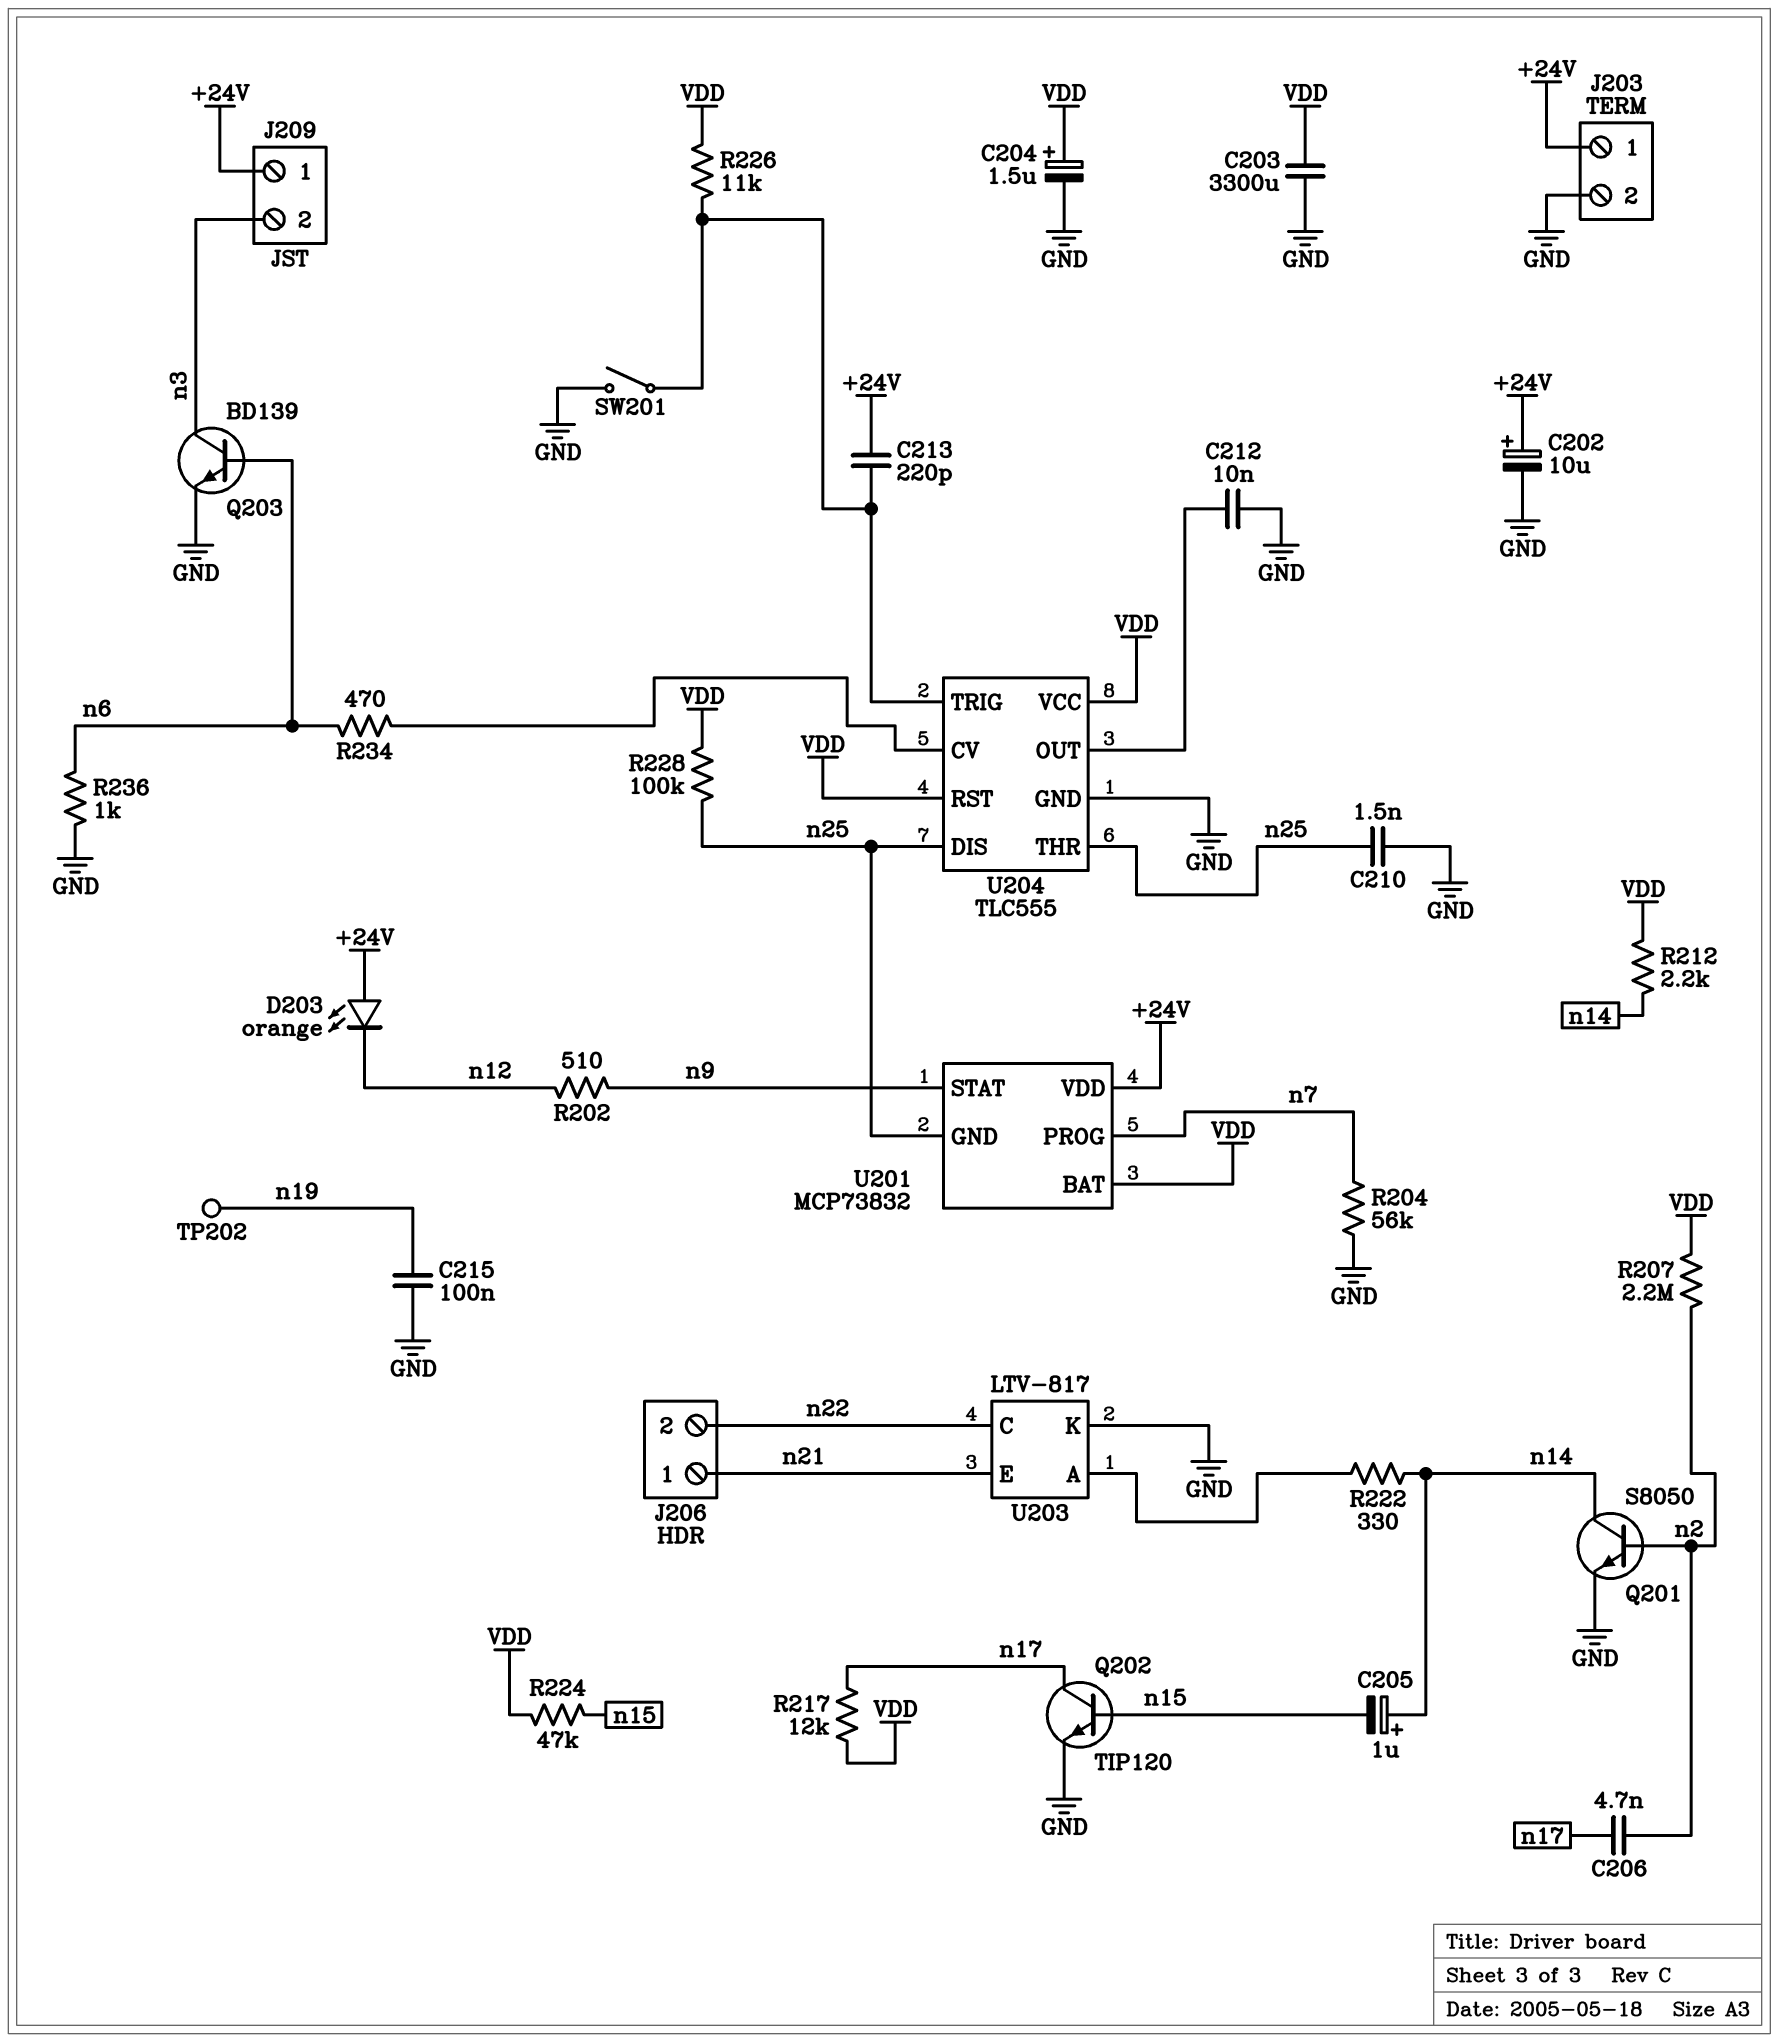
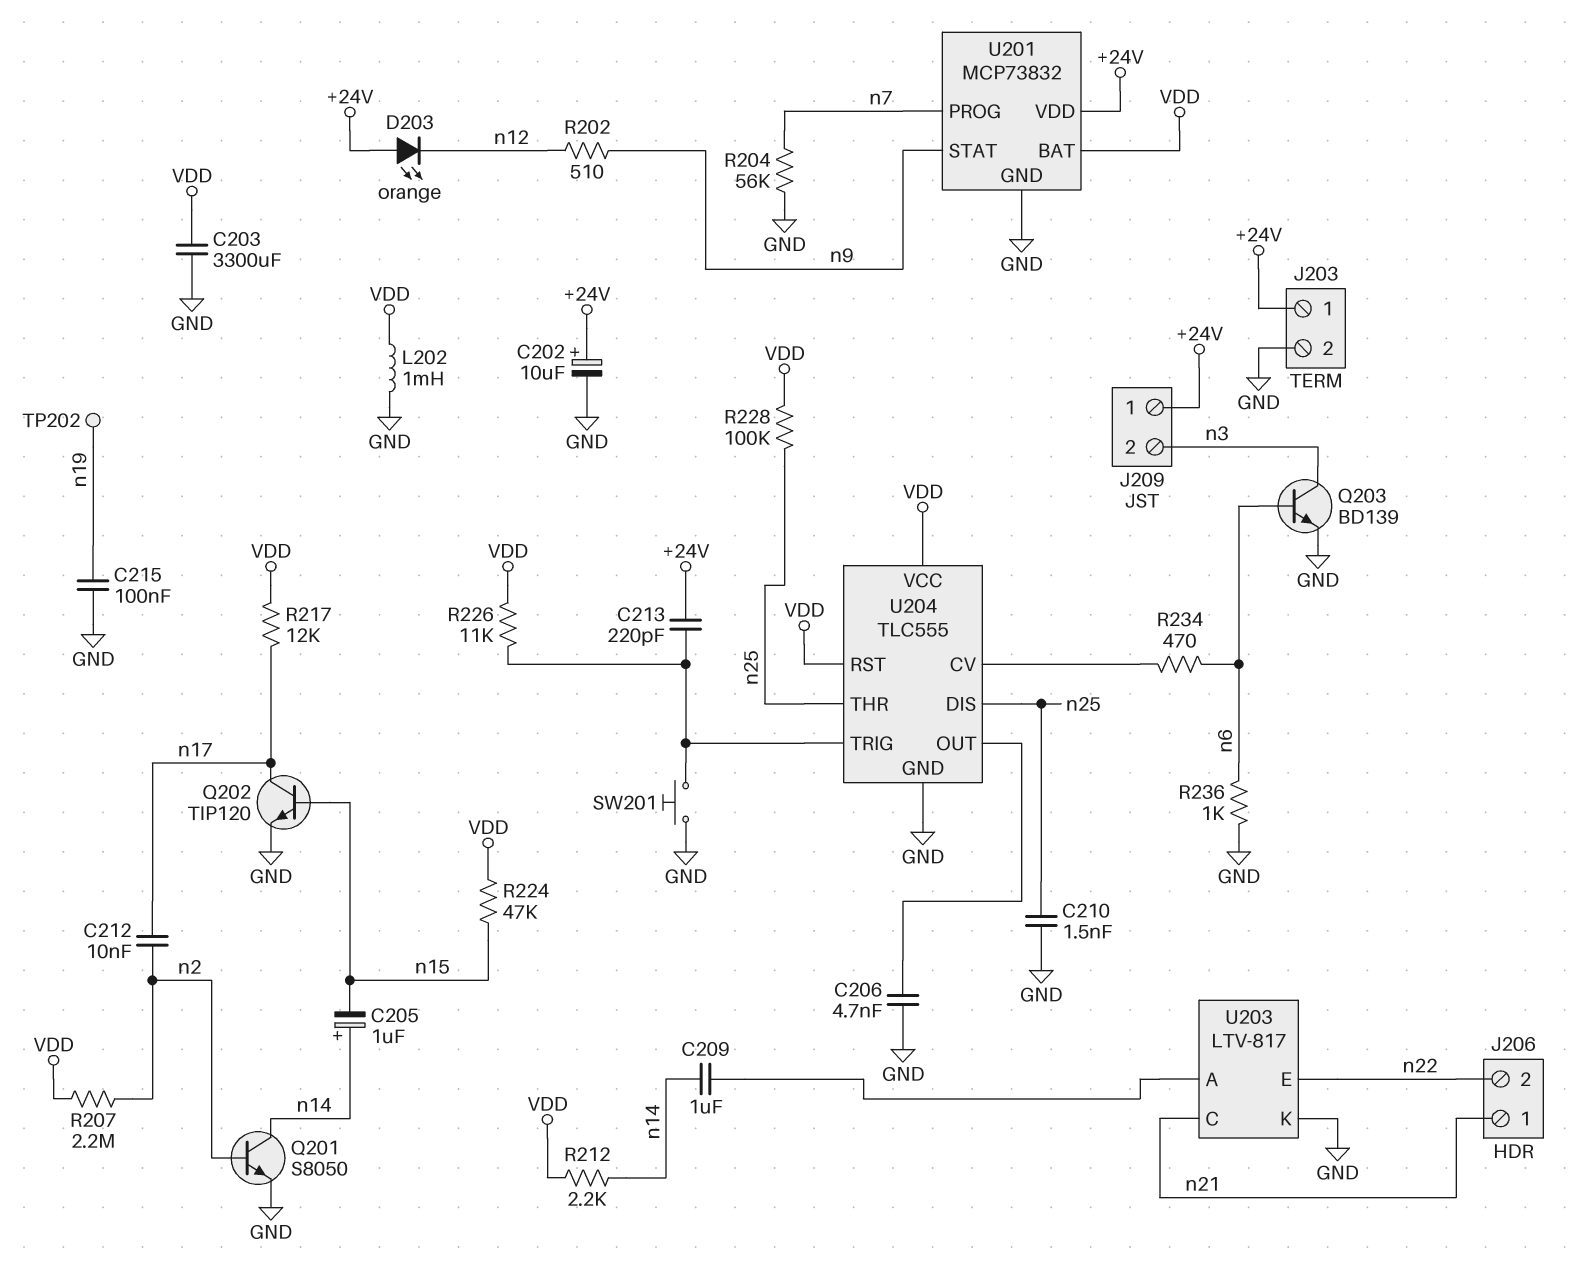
C204: 1.5uF (plus VDD, minus GND) -> none
C206: 4.7nF (n2, n17) -> 4.7nF (GND, U204/OUT)
C209: none -> 1uF (U203/A, n14)
C212: 10nF (GND, U204/OUT) -> 10nF (n2, n17)
L202: none -> 1mH (GND, VDD)
R222: 330 (U203/A, n14) -> none
SW201: switch (GND, U204/TRIG) -> button (GND, U204/TRIG)
U201 pin GND: n25 -> GND
U203 pin C: n22 -> n21
U203 pin E: n21 -> n22

